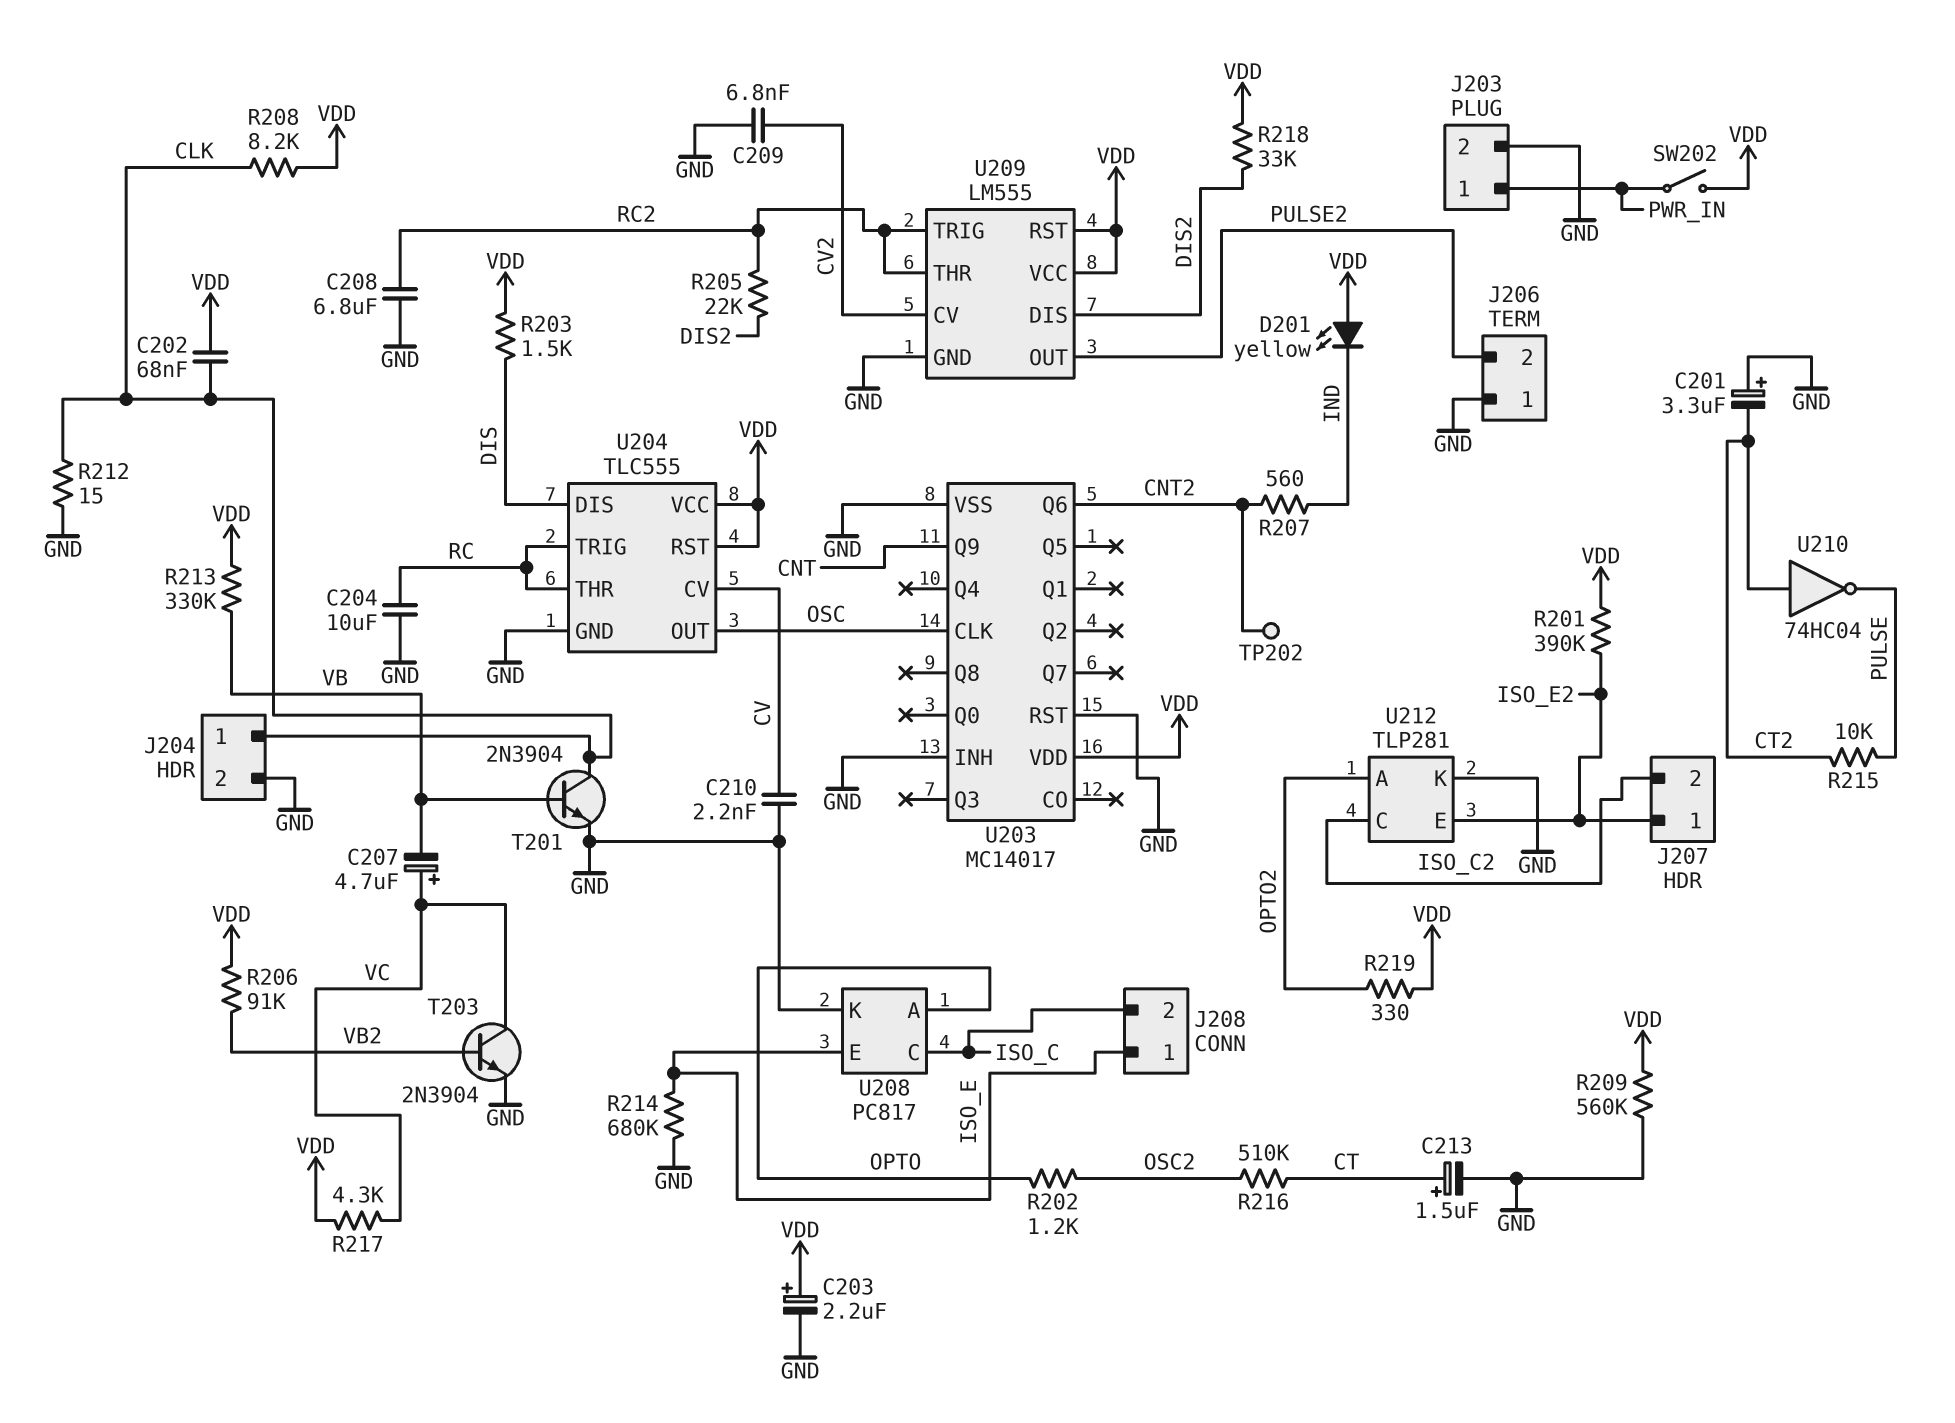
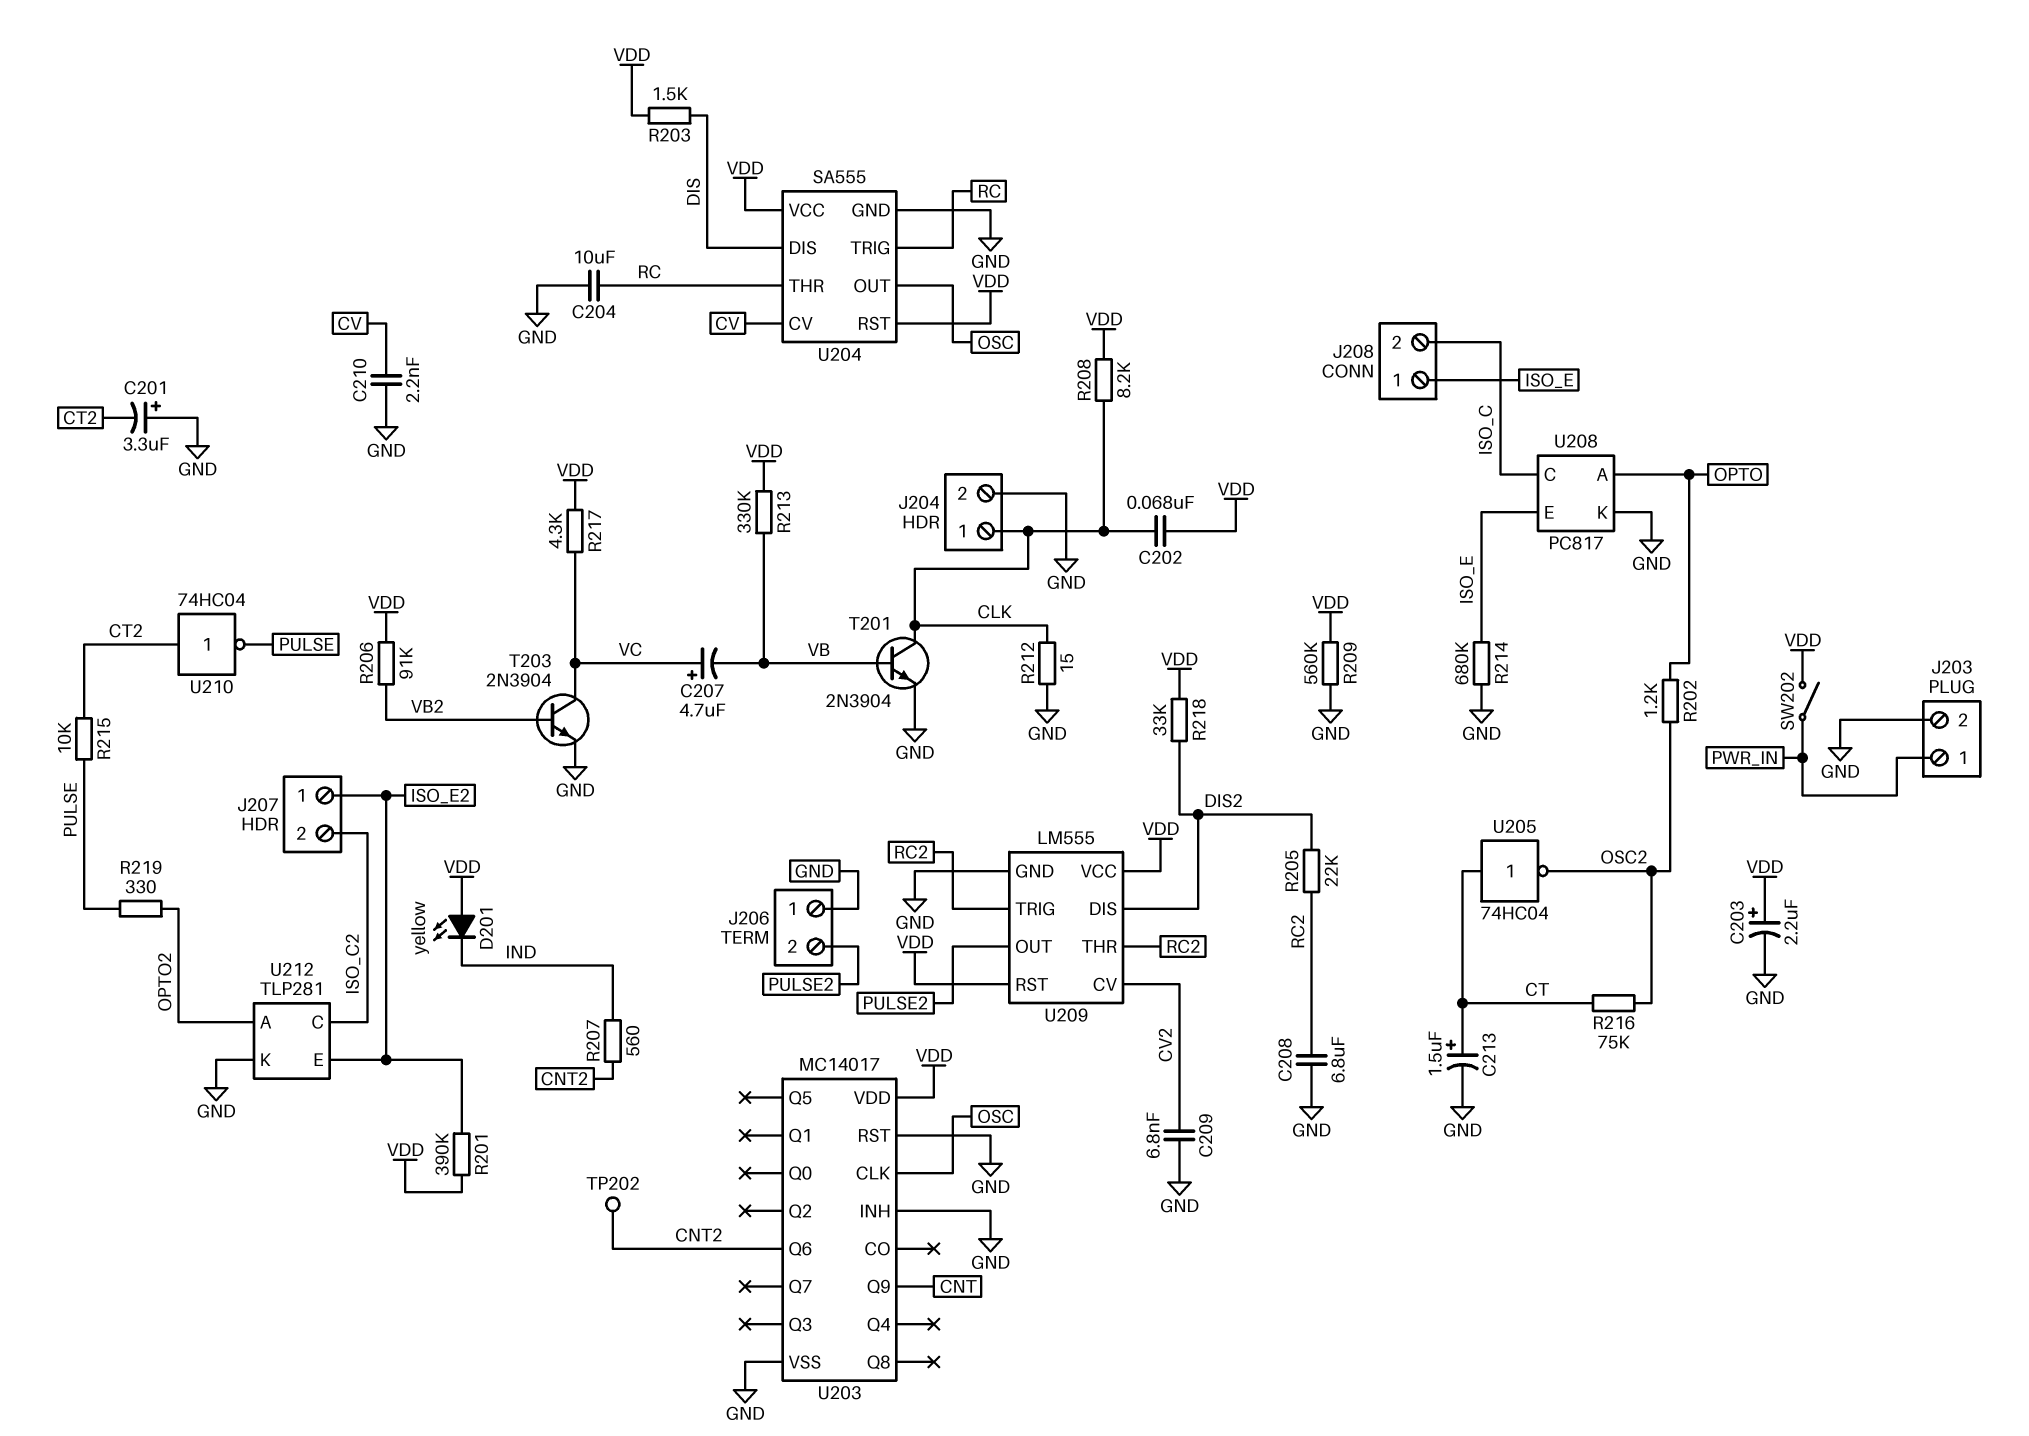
R216: 510k (CT, OSC2) -> 75k (CT, OSC2)
R219: 330 (OPTO2, VDD) -> 330 (OPTO2, PULSE)
U204: TLC555 -> SA555
U205: none -> NOT 74HC04 (in CT, out OSC2)

